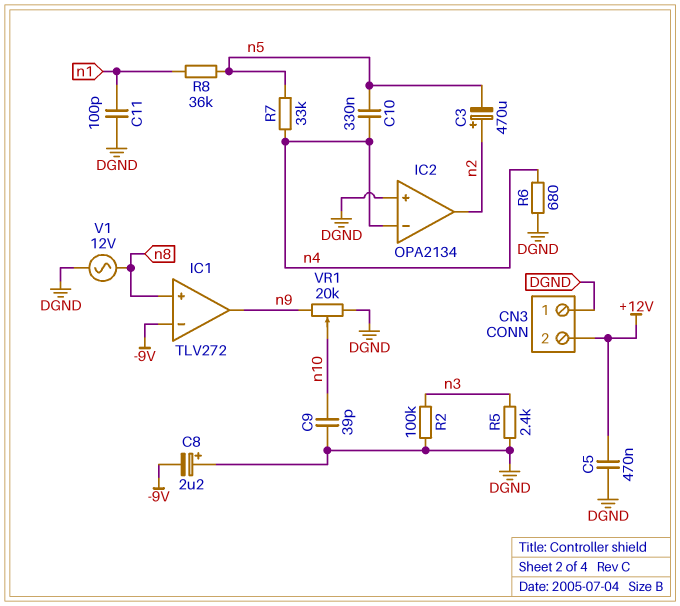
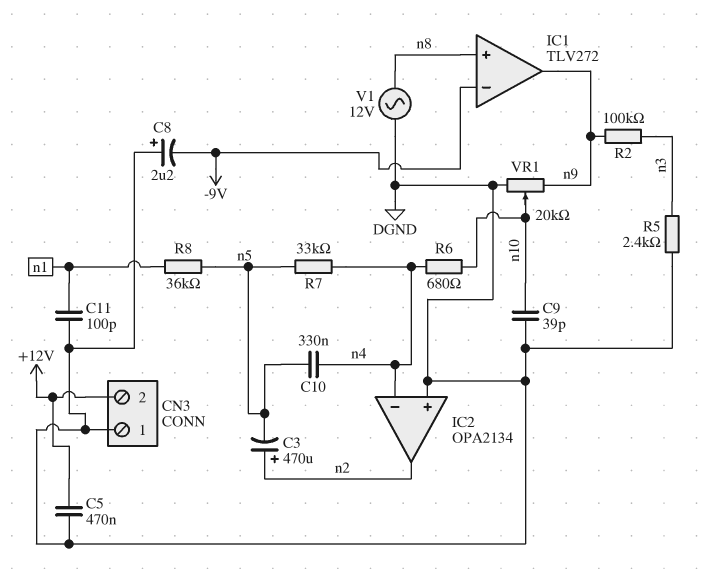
R2: 100k (DGND, n3) -> 100k (n3, n9)
R6: 680 (DGND, n4) -> 680 (n4, n10)

